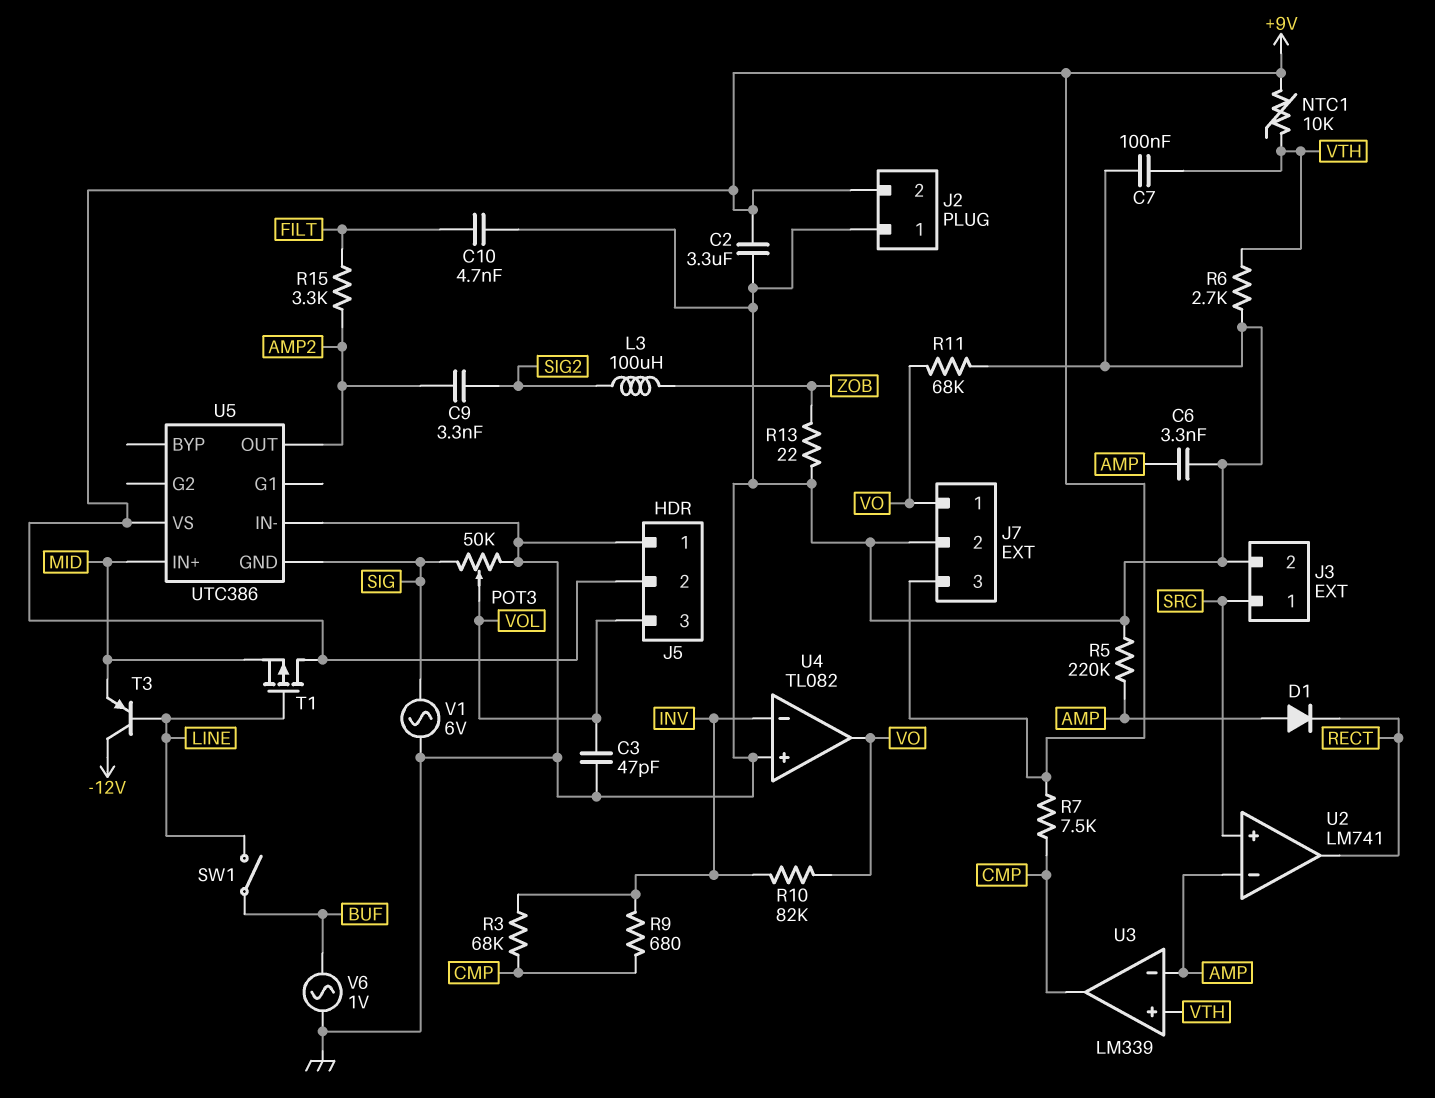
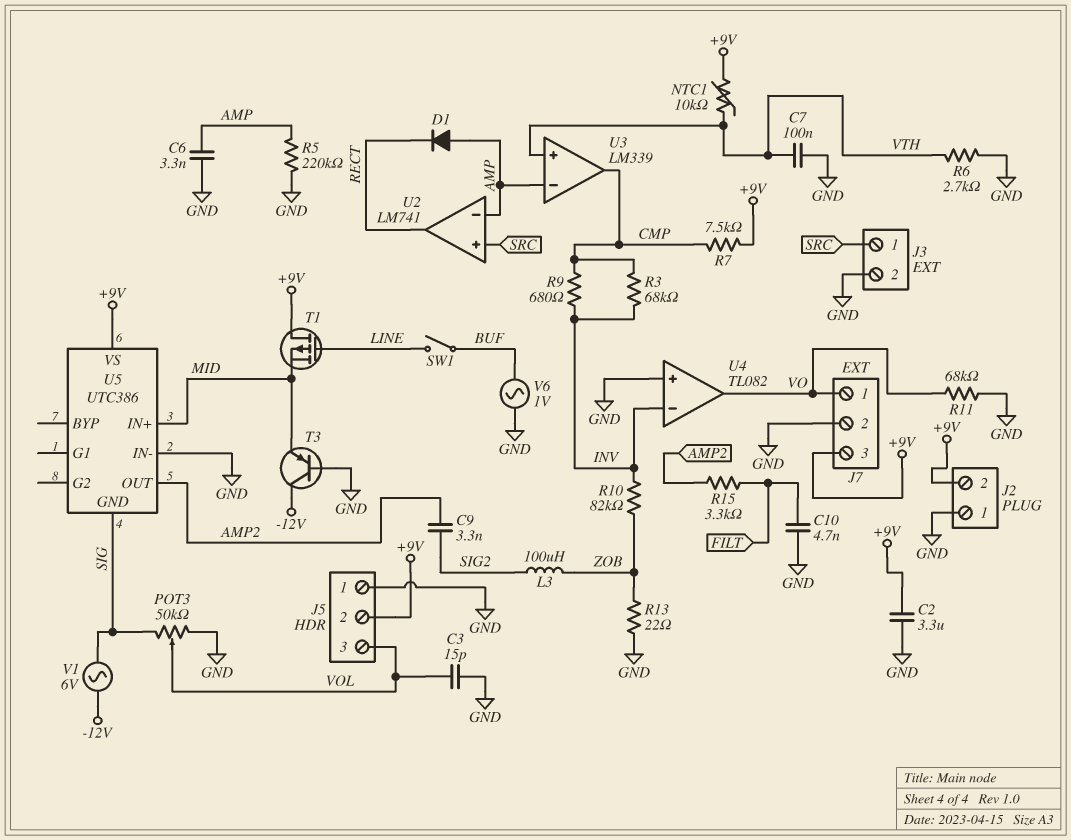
C3: 47pF (GND, VOL) -> 15pF (GND, VOL)
R10: 82k (INV, VO) -> 82k (INV, ZOB)
T3: PNP (B LINE, C -12V, E MID) -> PNP (B GND, C -12V, E MID)
V1: AC 6V (GND, SIG) -> AC 6V (-12V, SIG)

